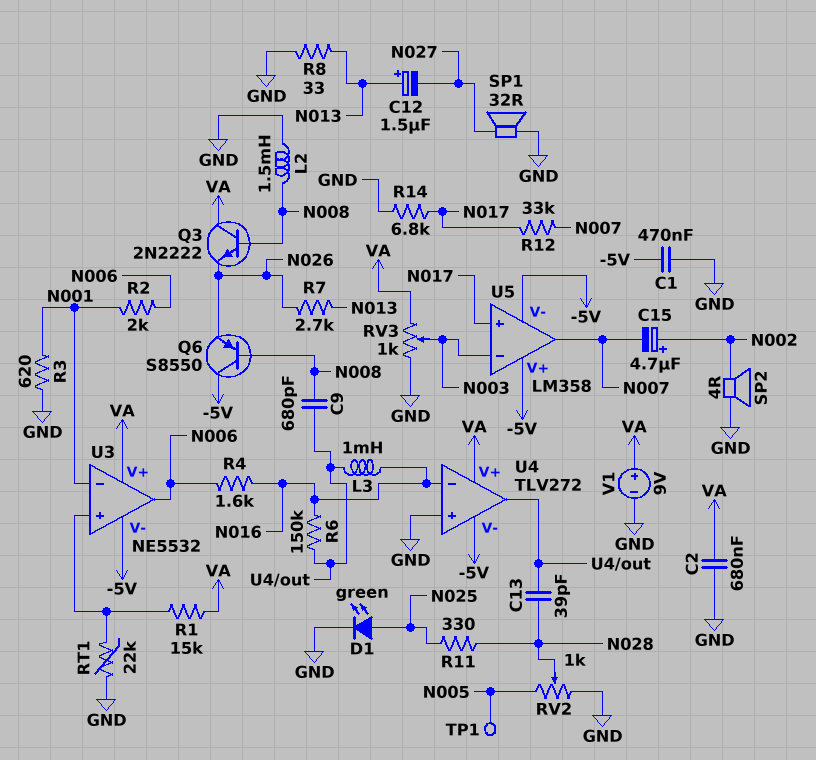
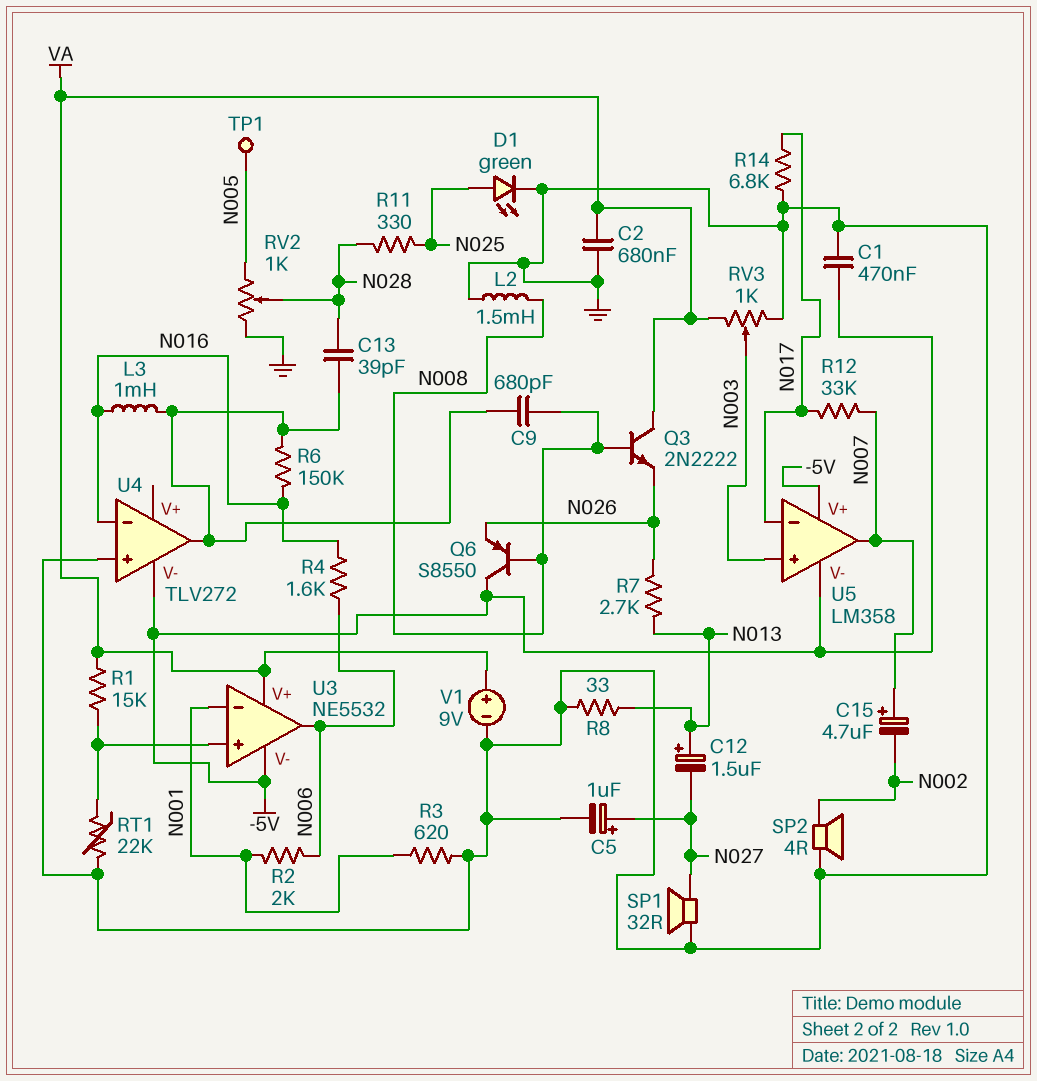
C5: none -> 1uF (plus N027, minus GND)
C15: 4.7uF (plus N002, minus N007) -> 4.7uF (plus N007, minus N002)
U4 pin V+: VA -> none
U5 pin in+: N017 -> N003
U5 pin in-: N003 -> N017

